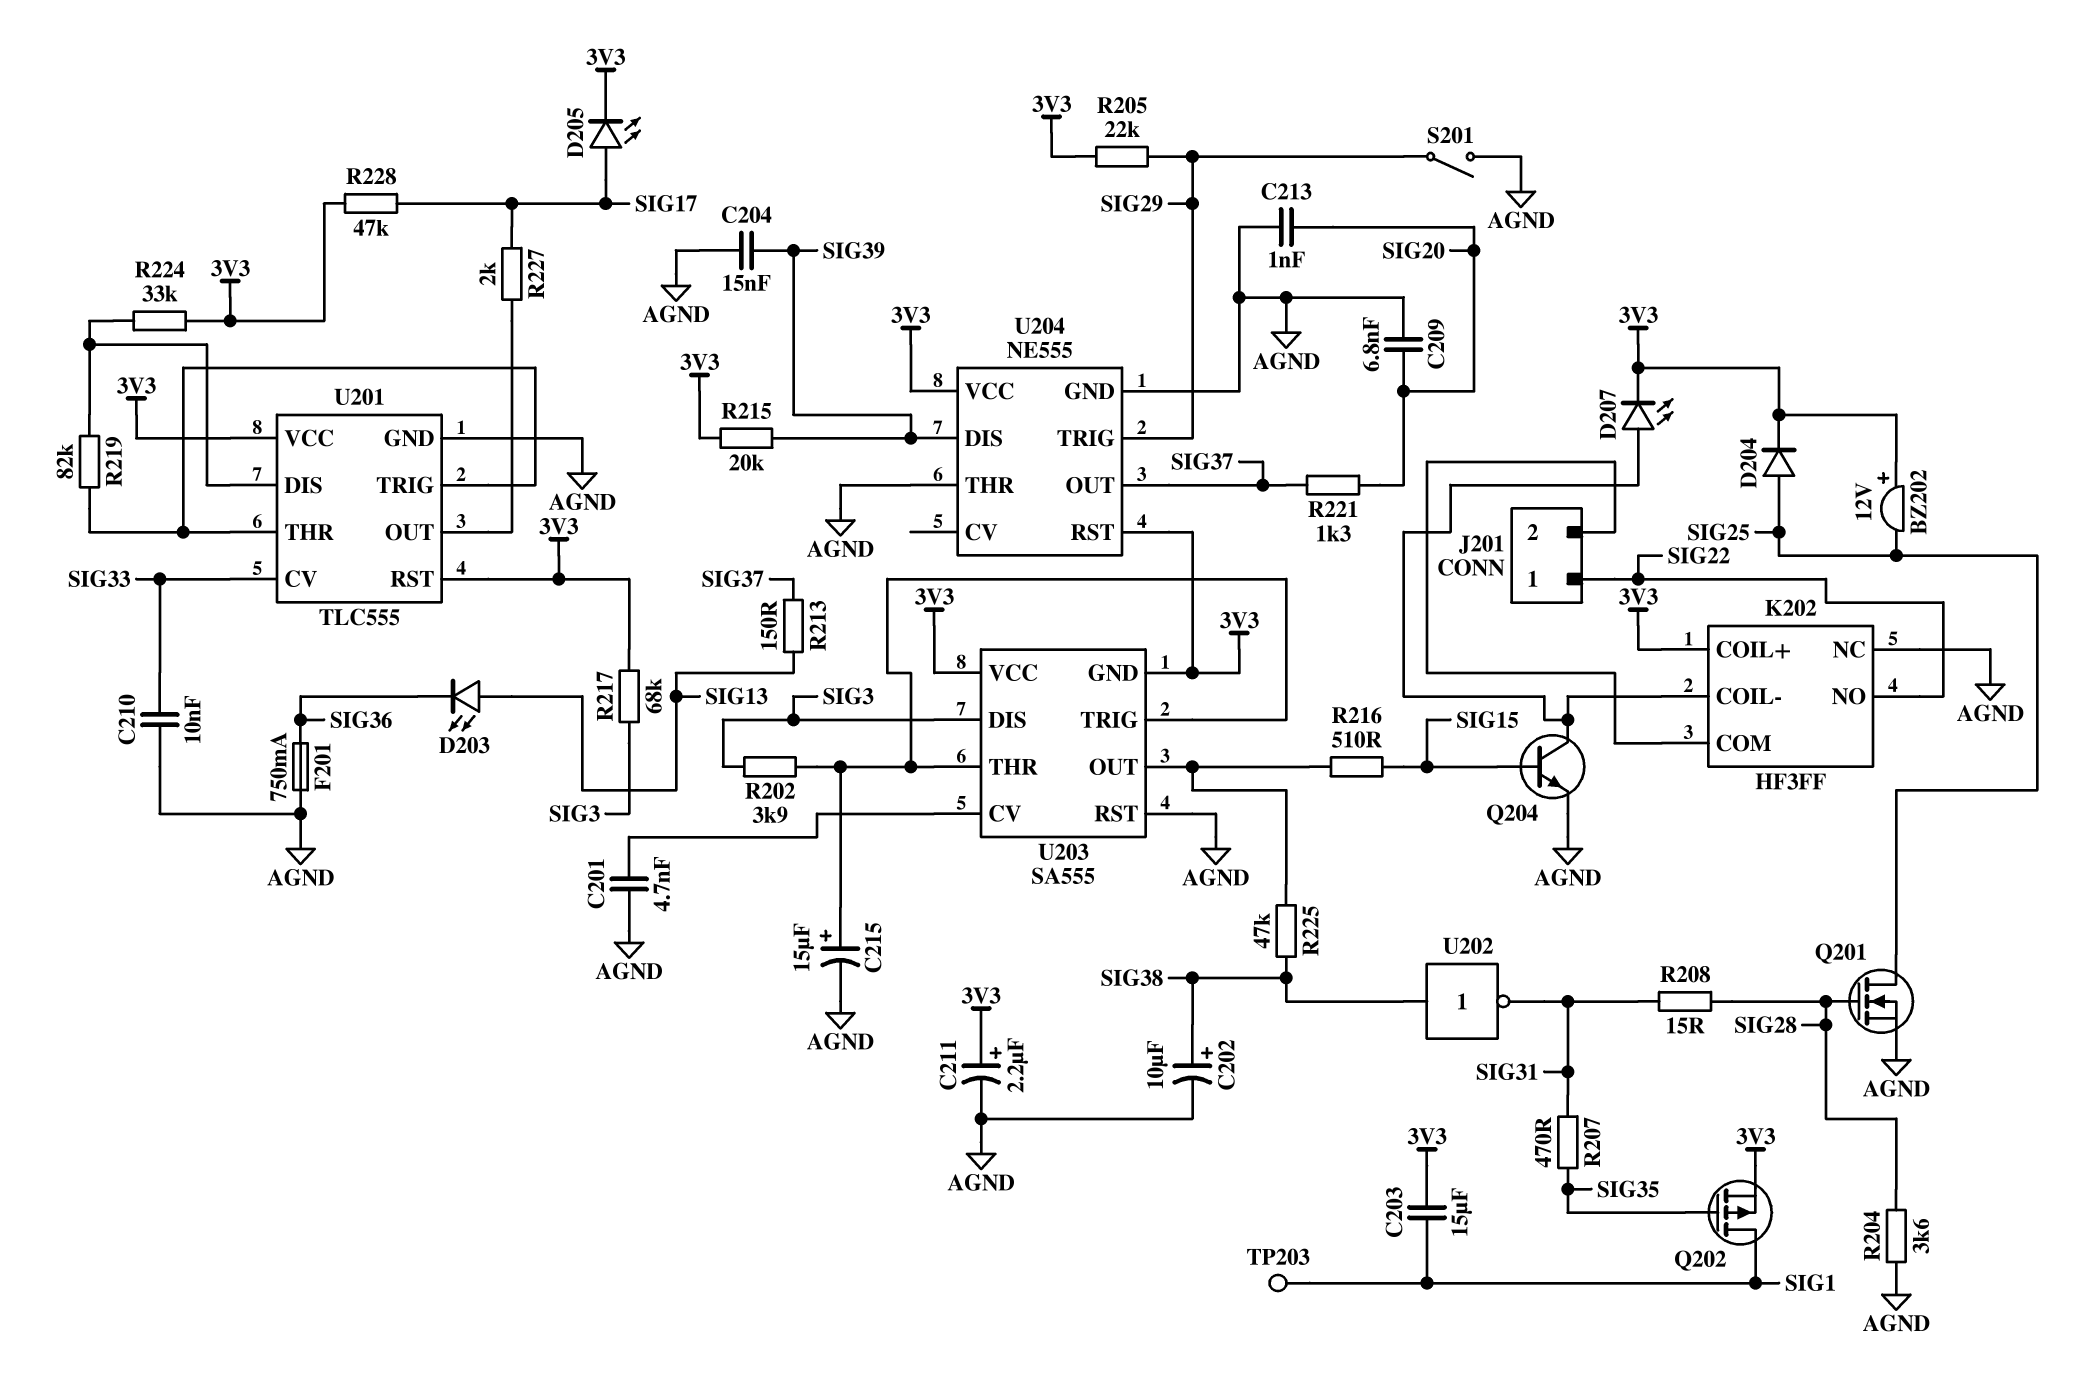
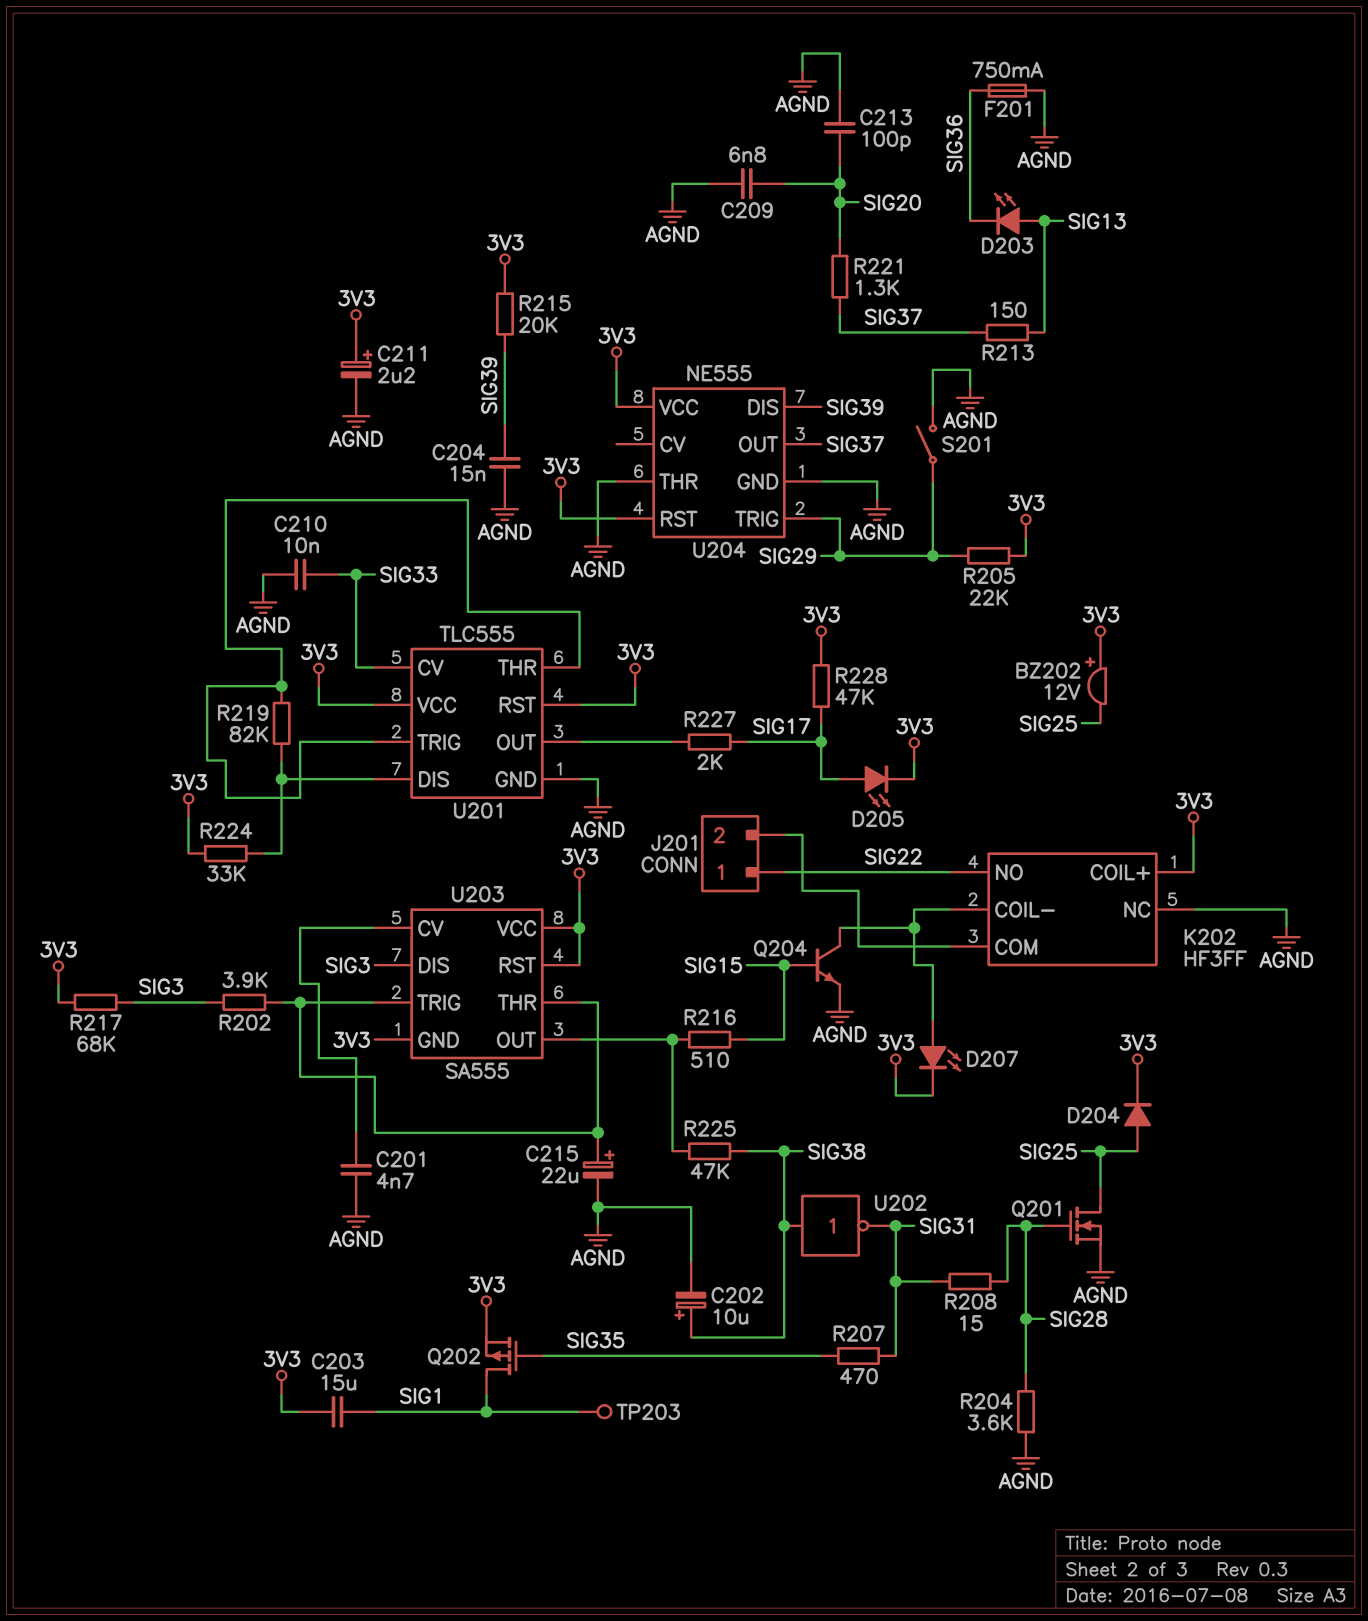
C213: 1nF (AGND, SIG20) -> 100pF (AGND, SIG20)
C215: 15uF (plus U203/THR, minus AGND) -> 22uF (plus U203/THR, minus AGND)
U203 pin RST: AGND -> 3V3

